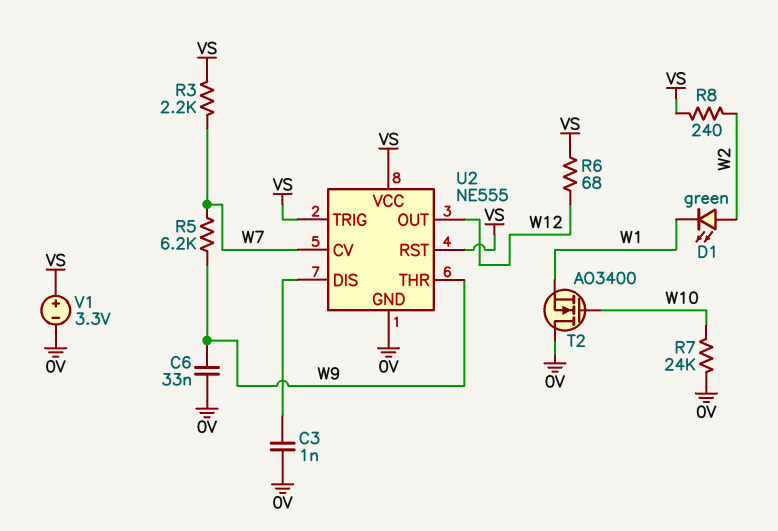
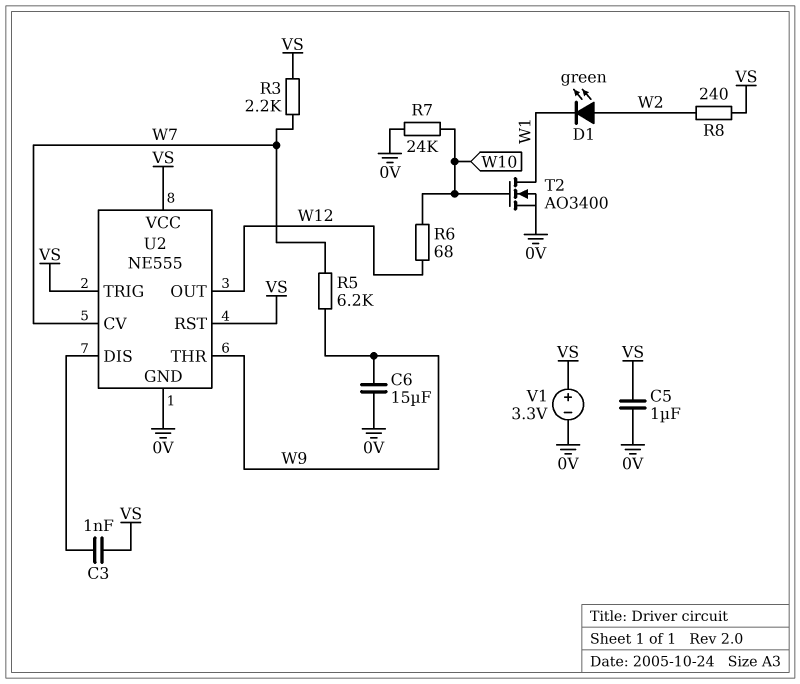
C3: 1nF (0V, U2/DIS) -> 1nF (U2/DIS, VS)
C5: none -> 1uF (0V, VS)
C6: 33nF (0V, W9) -> 15uF (0V, W9)
R6: 68 (VS, W12) -> 68 (W10, W12)
T2: NMOS AO3400 (G W10, D 0V, S W1) -> NMOS AO3400 (G W10, D W1, S 0V)

